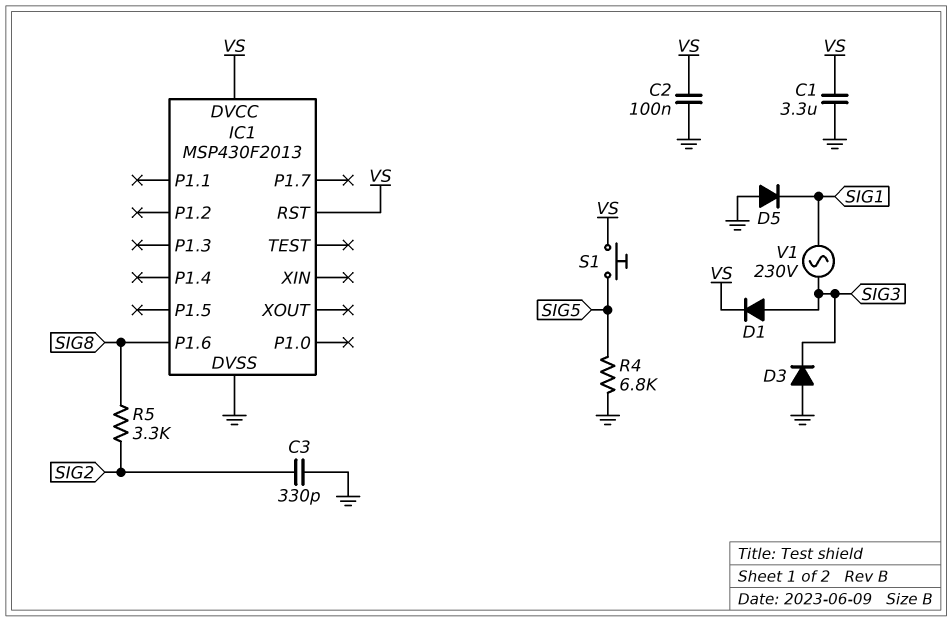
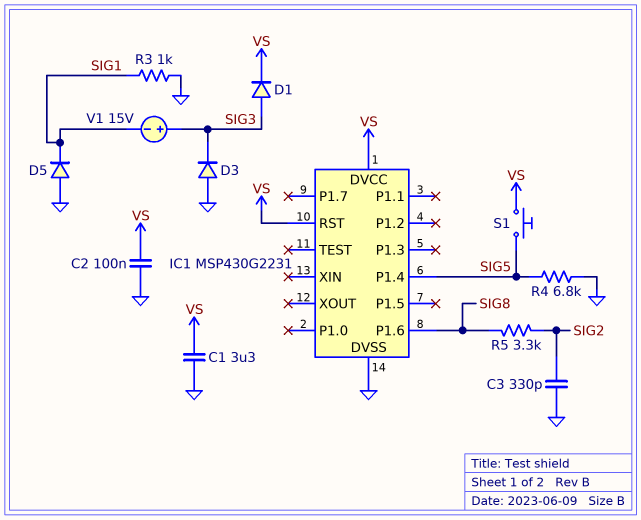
IC1: MSP430F2013 -> MSP430G2231
IC1 pin P1.4: none -> SIG5
R3: none -> 1k (GND, SIG1)
V1: AC 230V (SIG1, SIG3) -> 15V (plus SIG3, minus SIG1)

